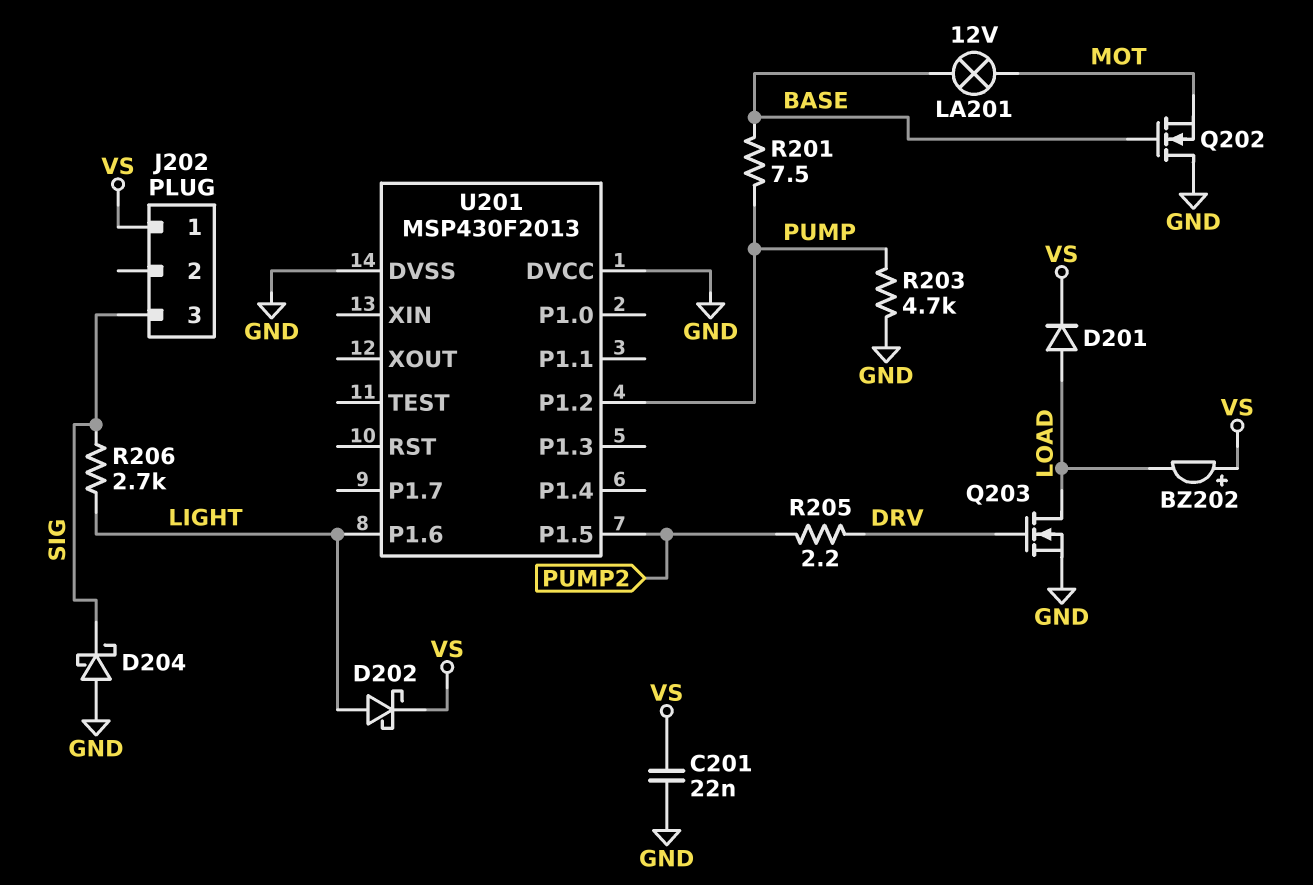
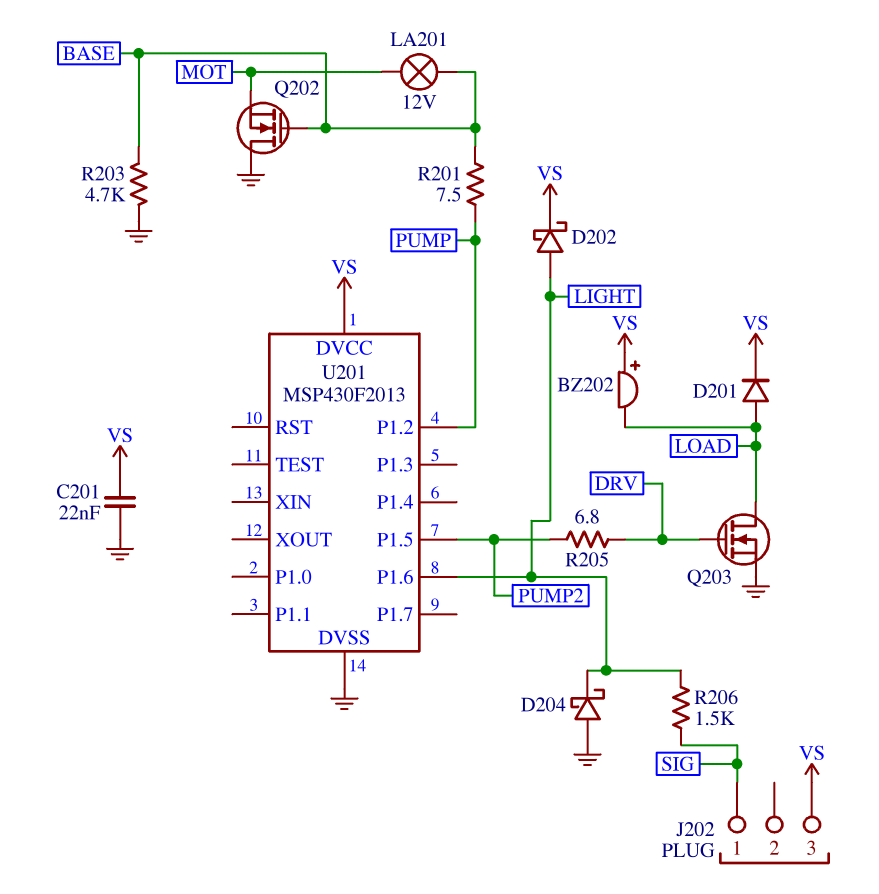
D204: schottky (A GND, K SIG) -> schottky (A GND, K LIGHT)
J202 pin 1: VS -> SIG
J202 pin 3: SIG -> VS
R203: 4.7k (GND, PUMP) -> 4.7k (BASE, GND)
R205: 2.2 (DRV, PUMP2) -> 6.8 (DRV, PUMP2)
R206: 2.7k (LIGHT, SIG) -> 1.5k (LIGHT, SIG)
U201 pin DVCC: GND -> VS

